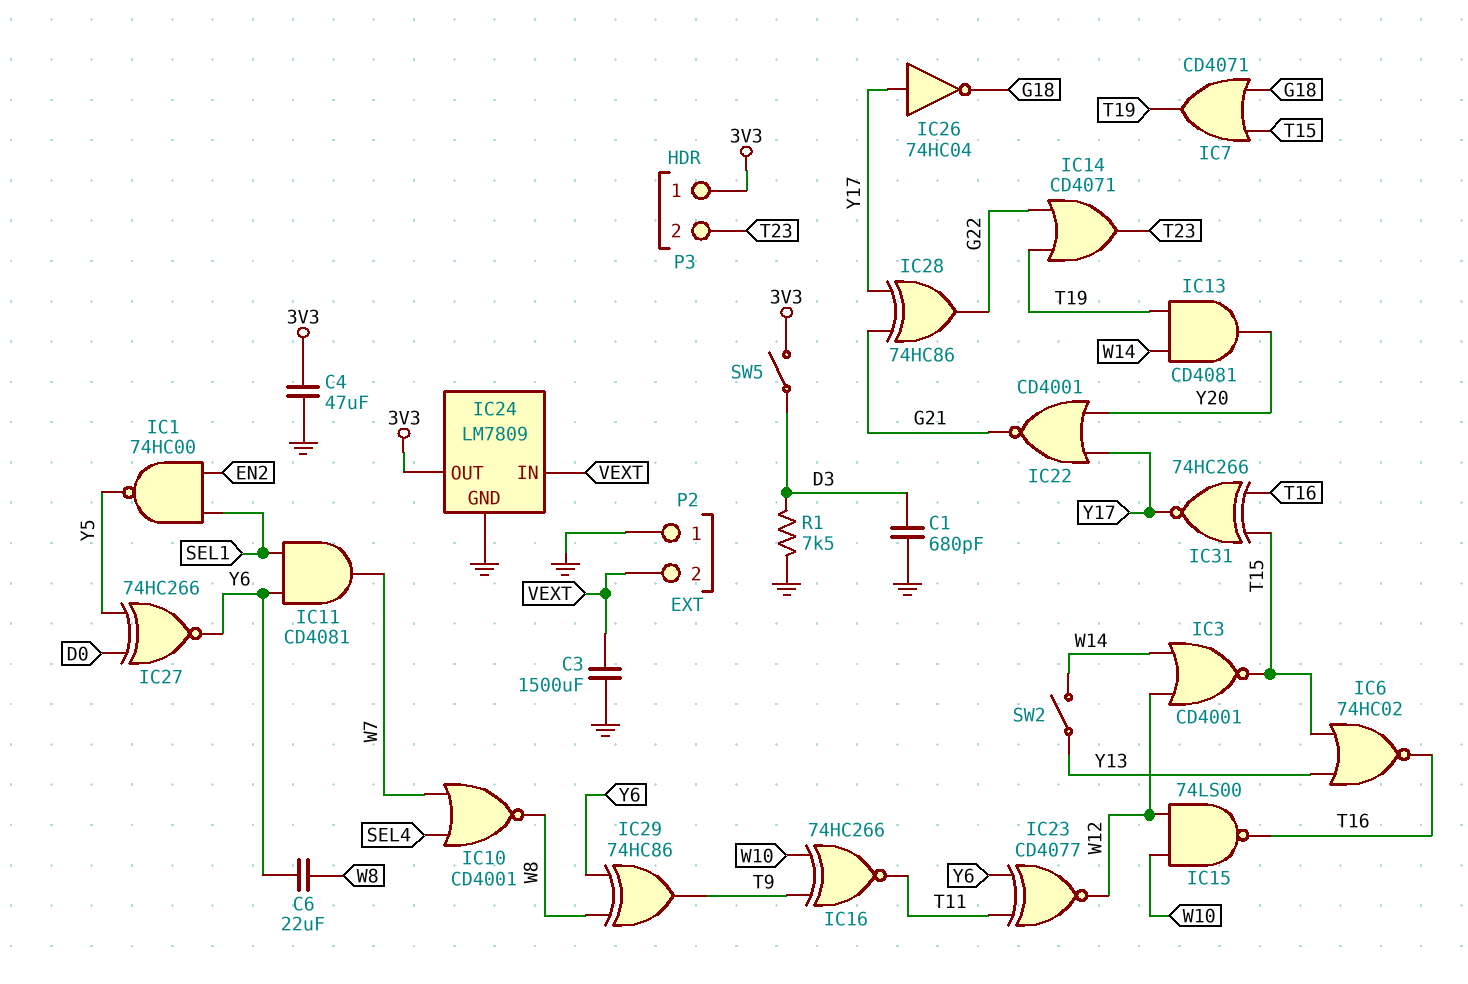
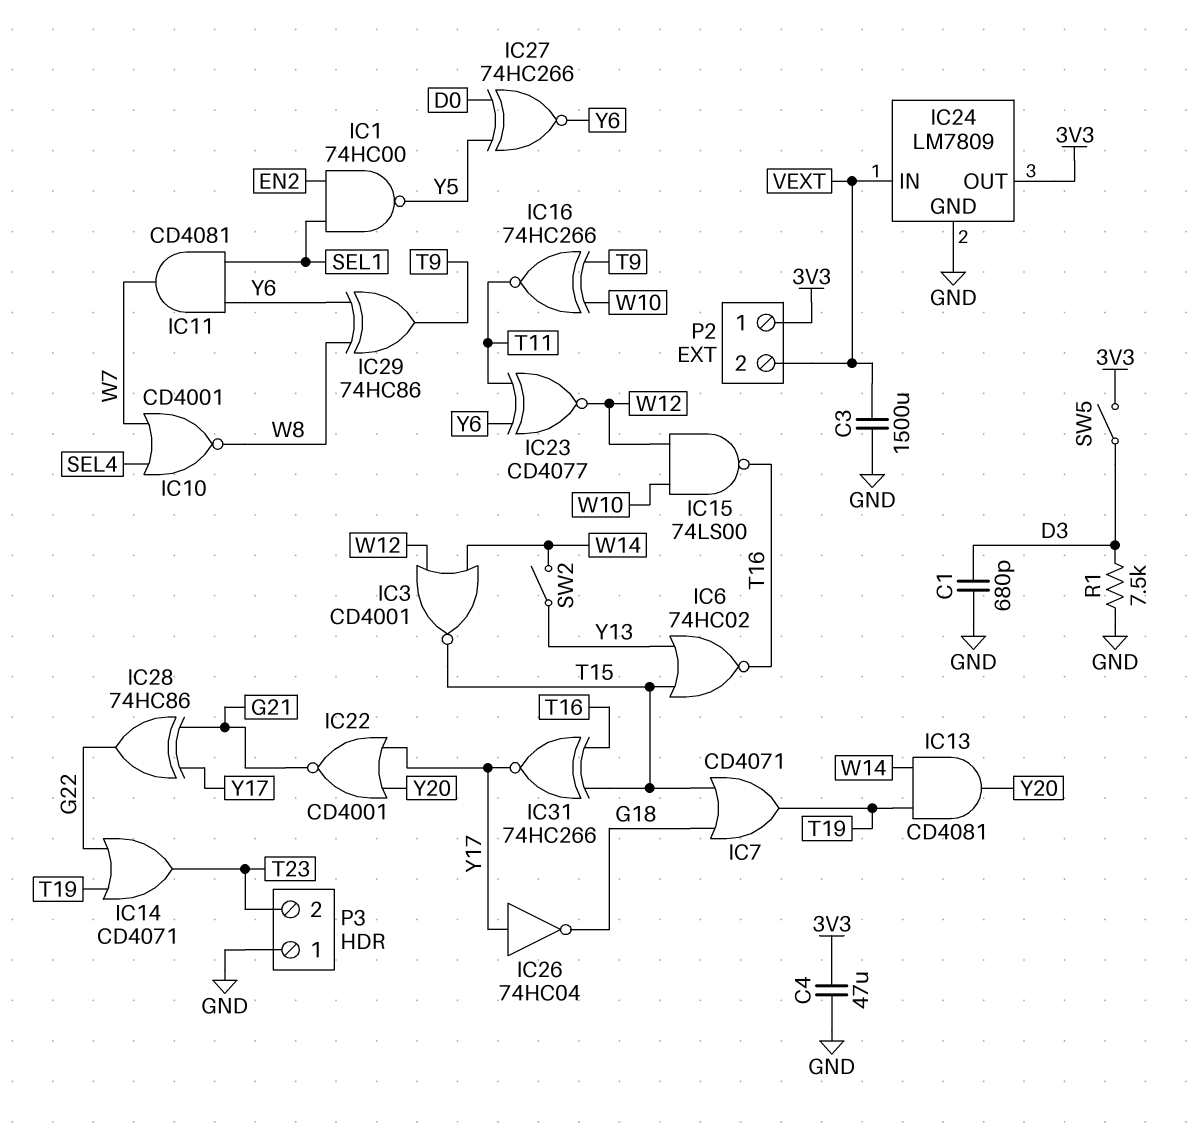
C6: 22uF (W8, Y6) -> none
P2 pin 1: GND -> 3V3
P3 pin 1: 3V3 -> GND

